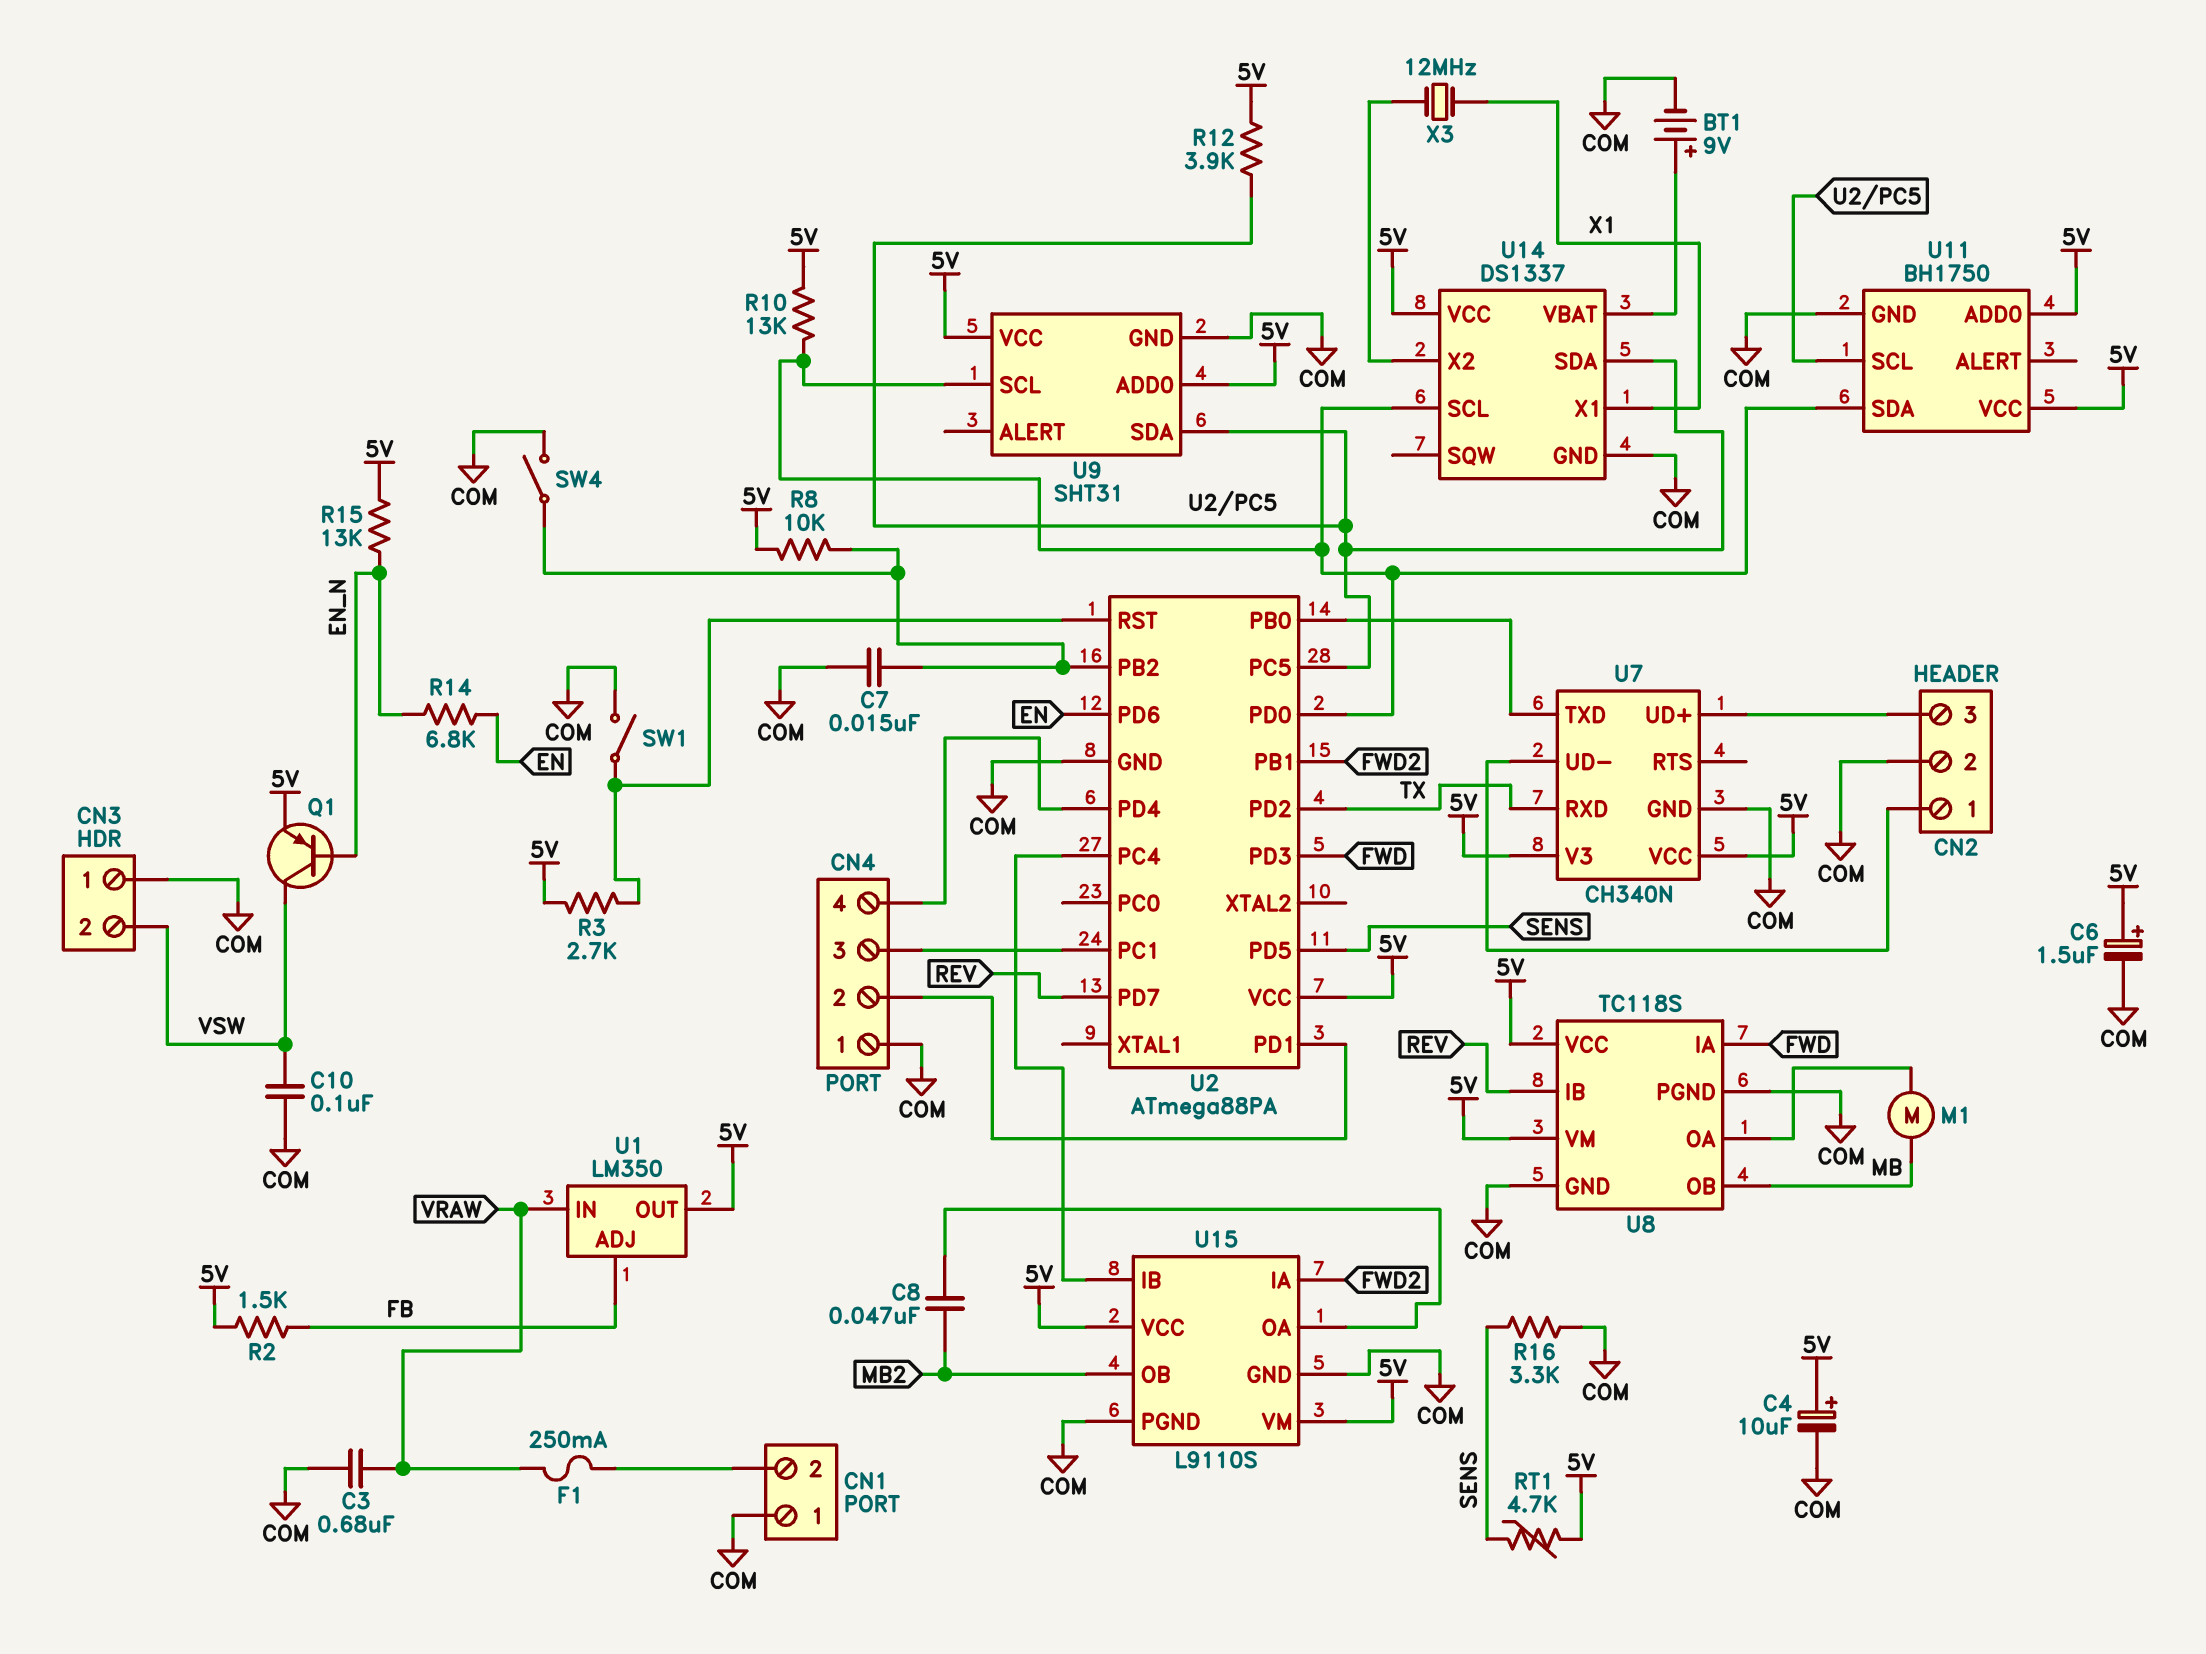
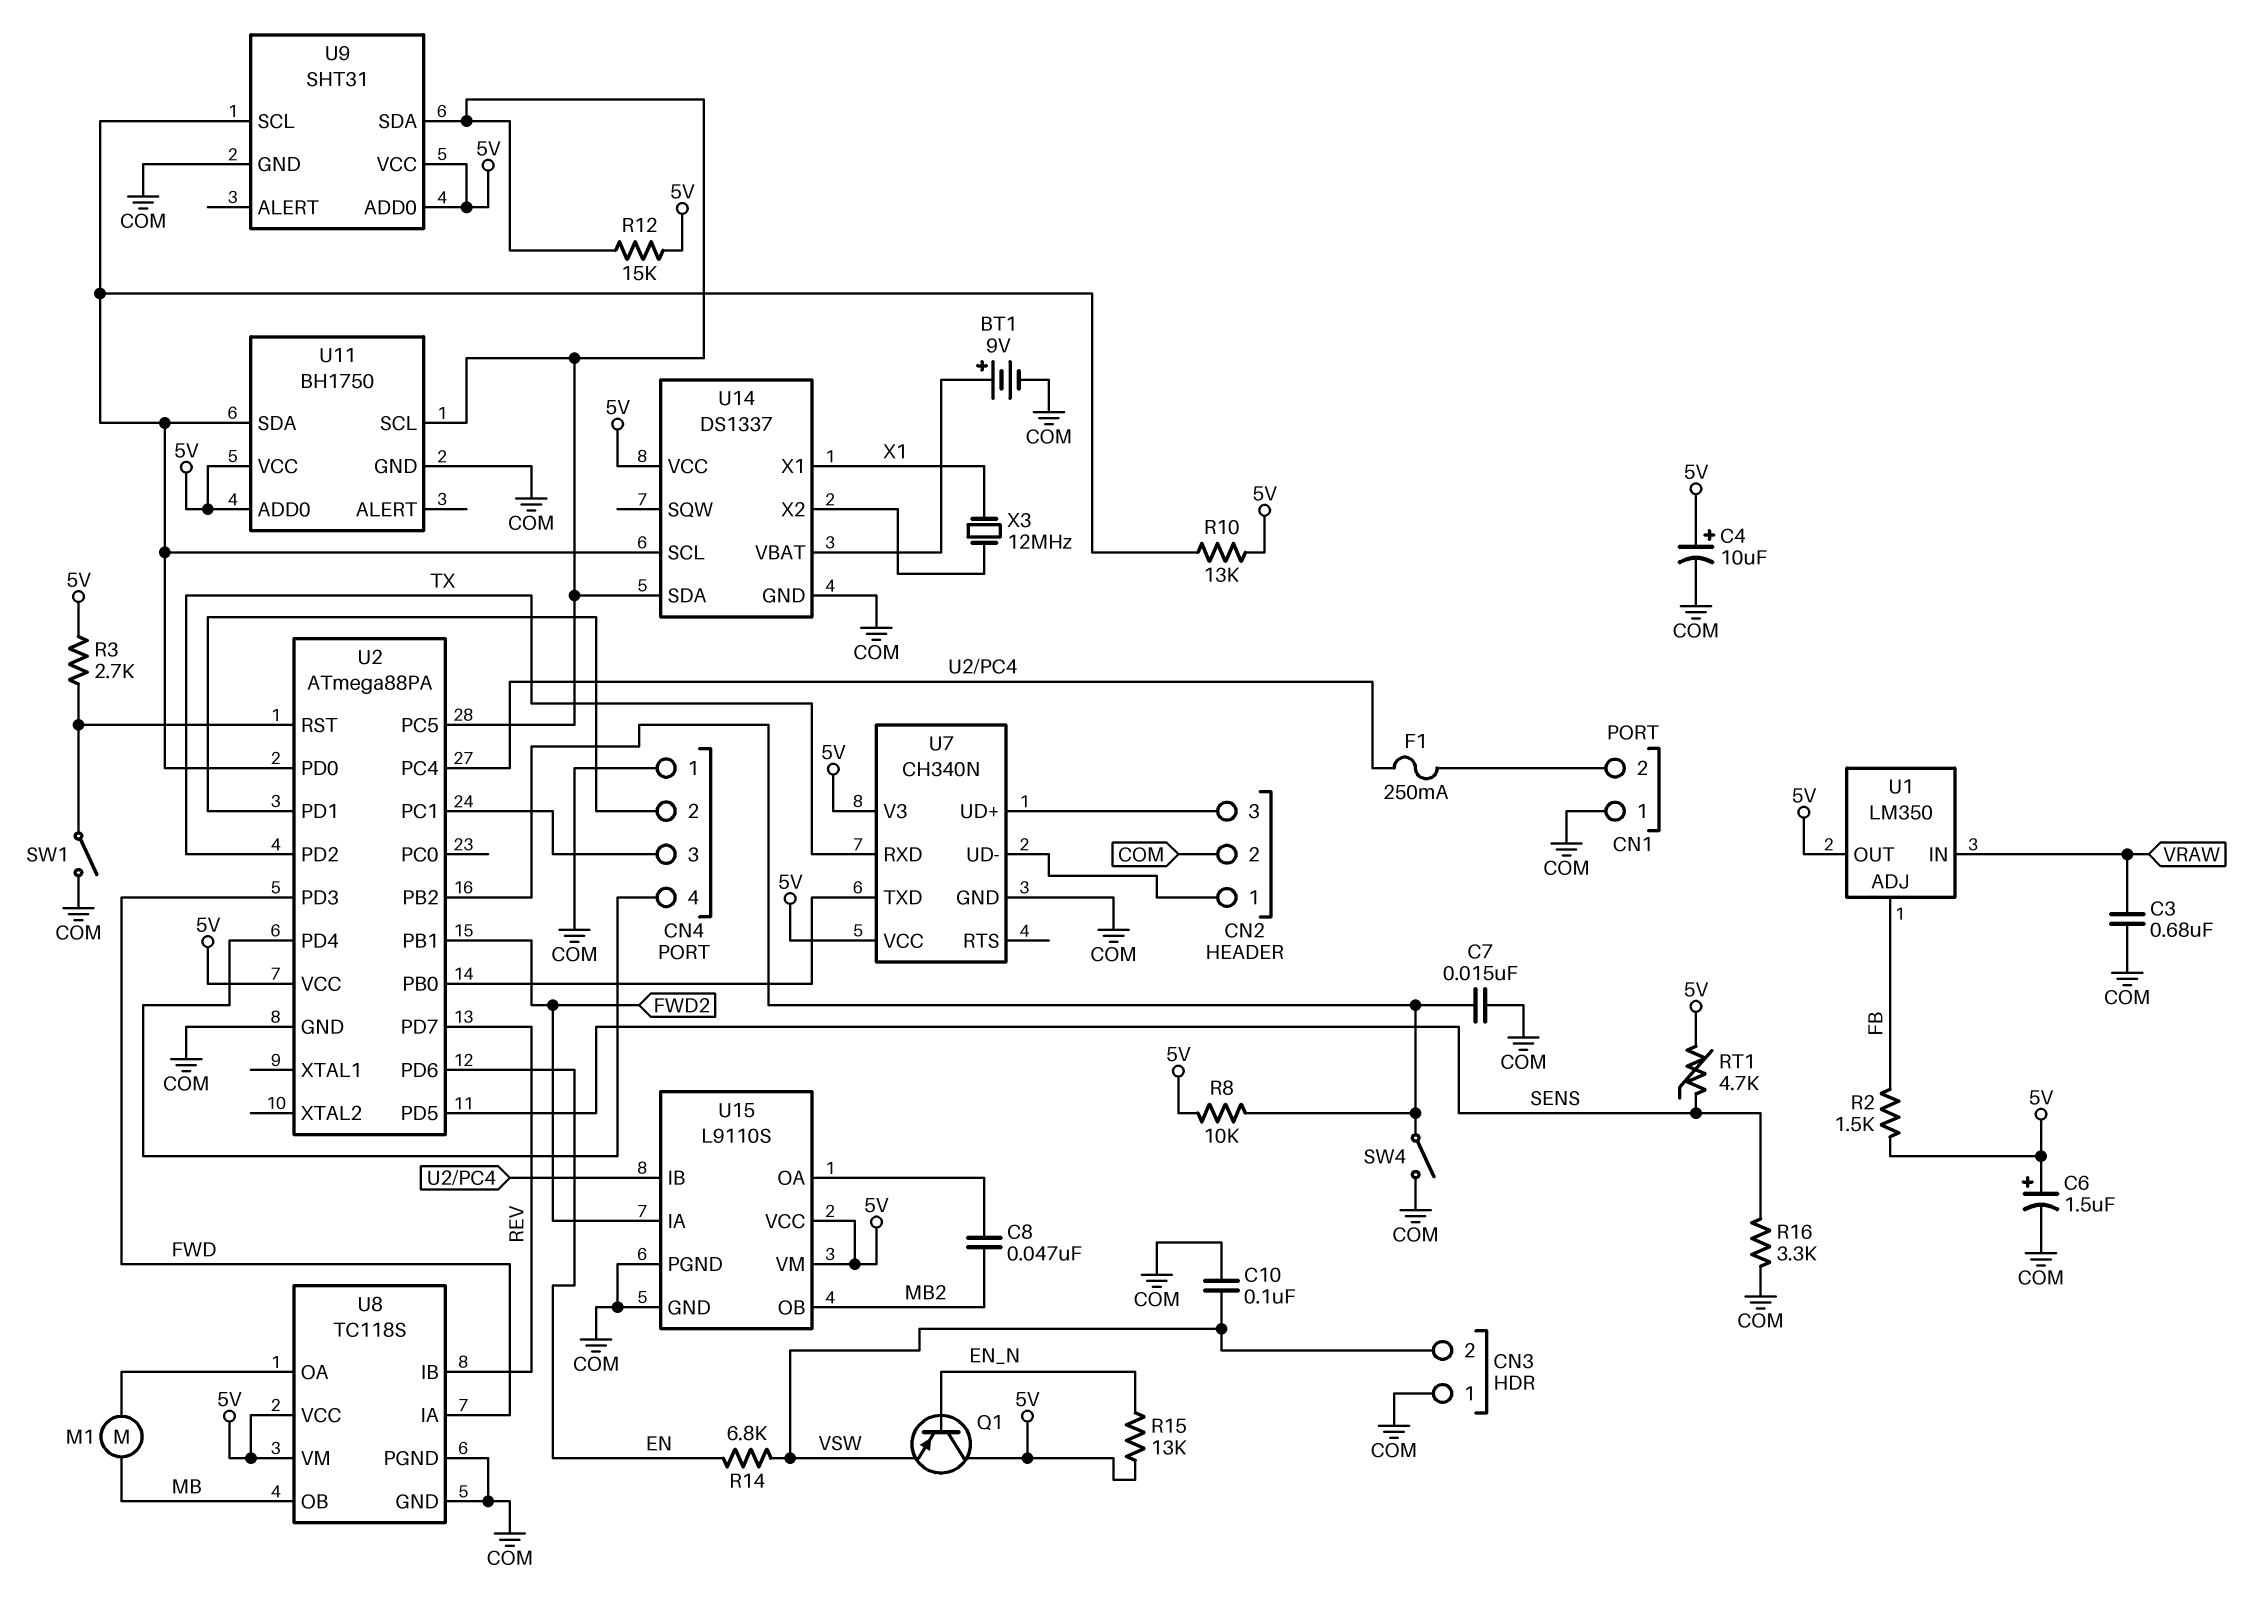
F1: 250mA (CN1/2, VRAW) -> 250mA (CN1/2, U2/PC4)
Q1: PNP (B EN_N, C VSW, E 5V) -> PNP (B EN_N, C 5V, E VSW)
R12: 3.9k (5V, U2/PC5) -> 15k (5V, U2/PC5)
R14: 6.8k (EN, EN_N) -> 6.8k (EN, VSW)

